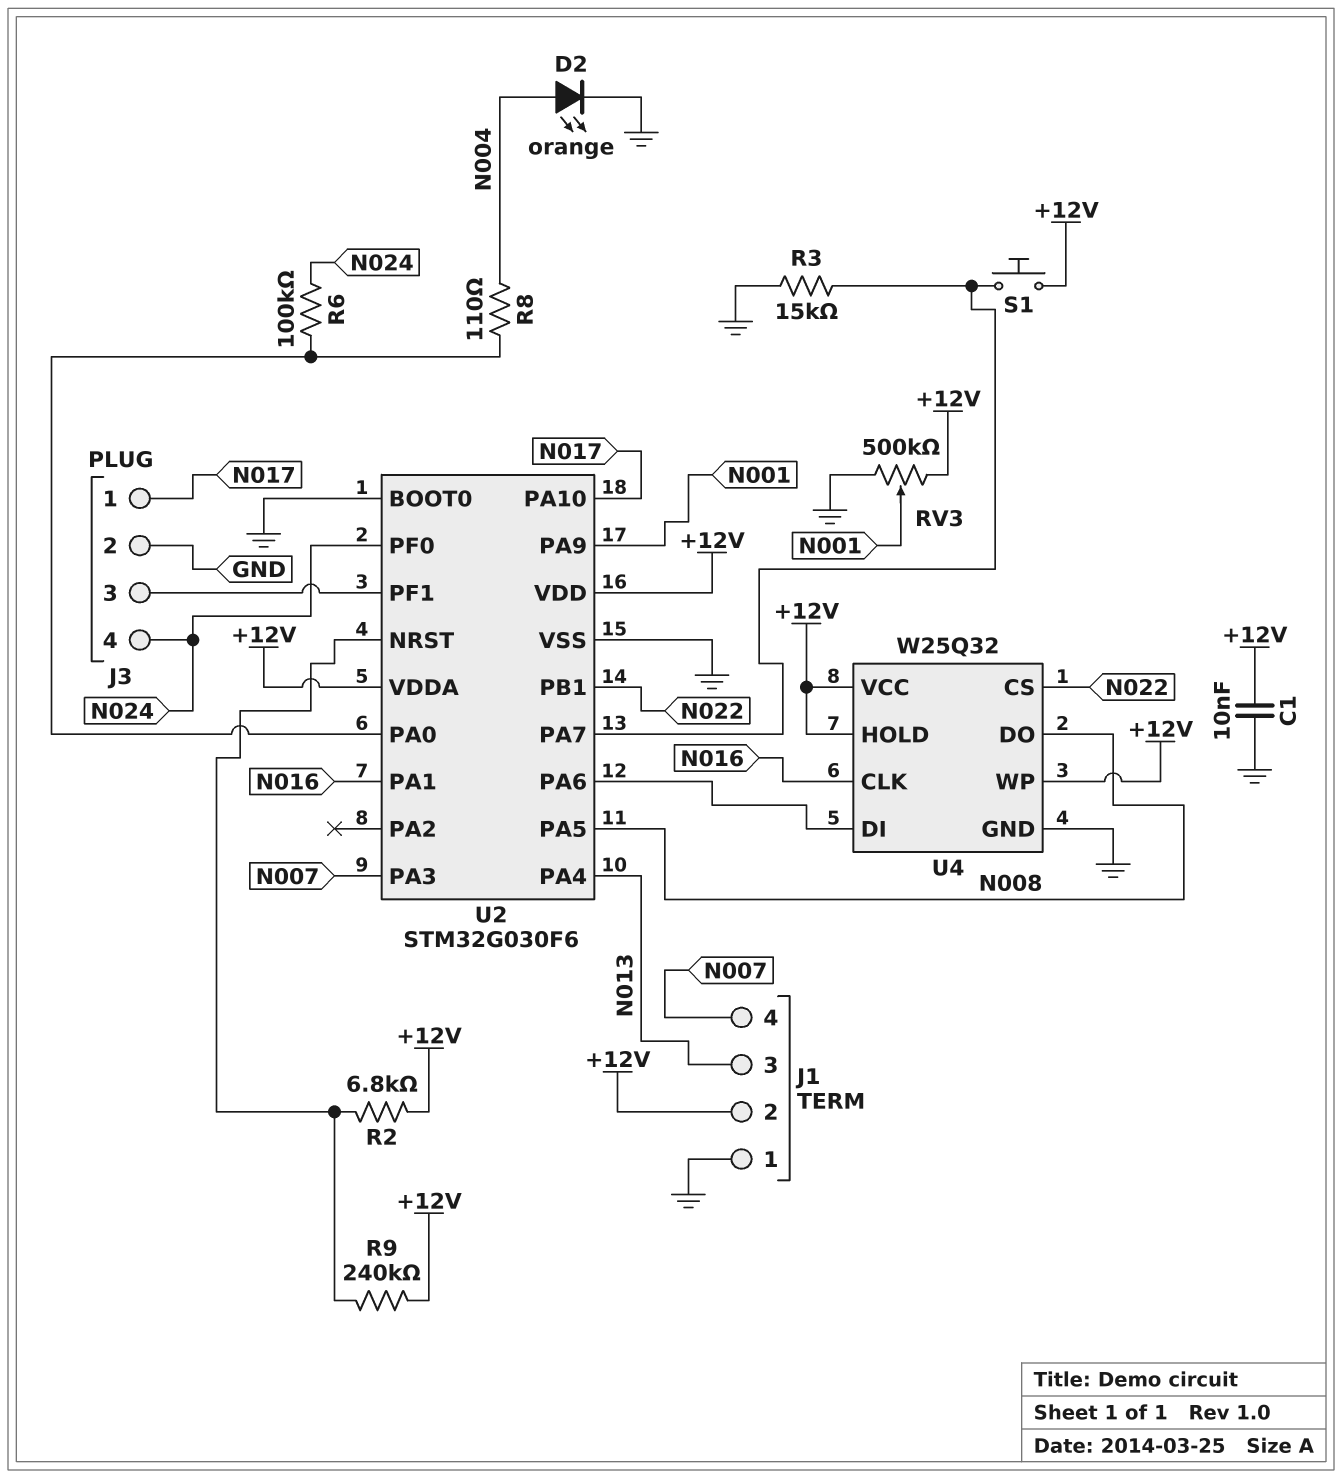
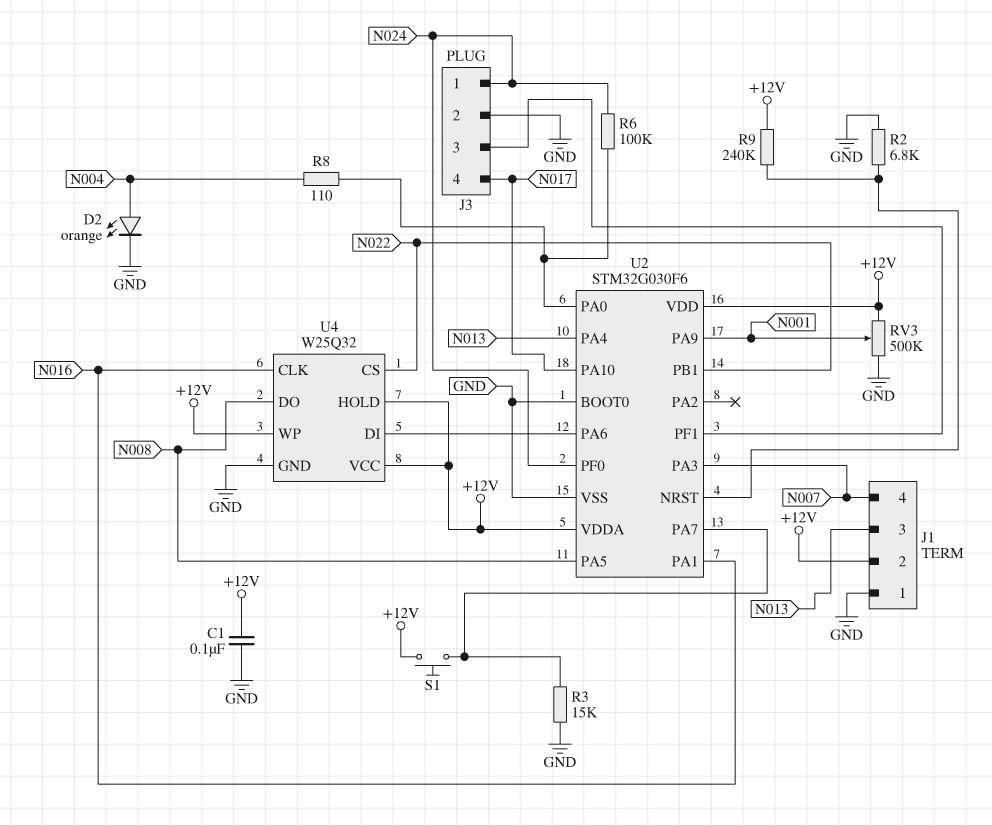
C1: 10nF (+12V, GND) -> 100nF (+12V, GND)
J3 pin 1: N017 -> N024
J3 pin 4: N024 -> N017
R2: 6.8k (+12V, U2/NRST) -> 6.8k (GND, U2/NRST)

